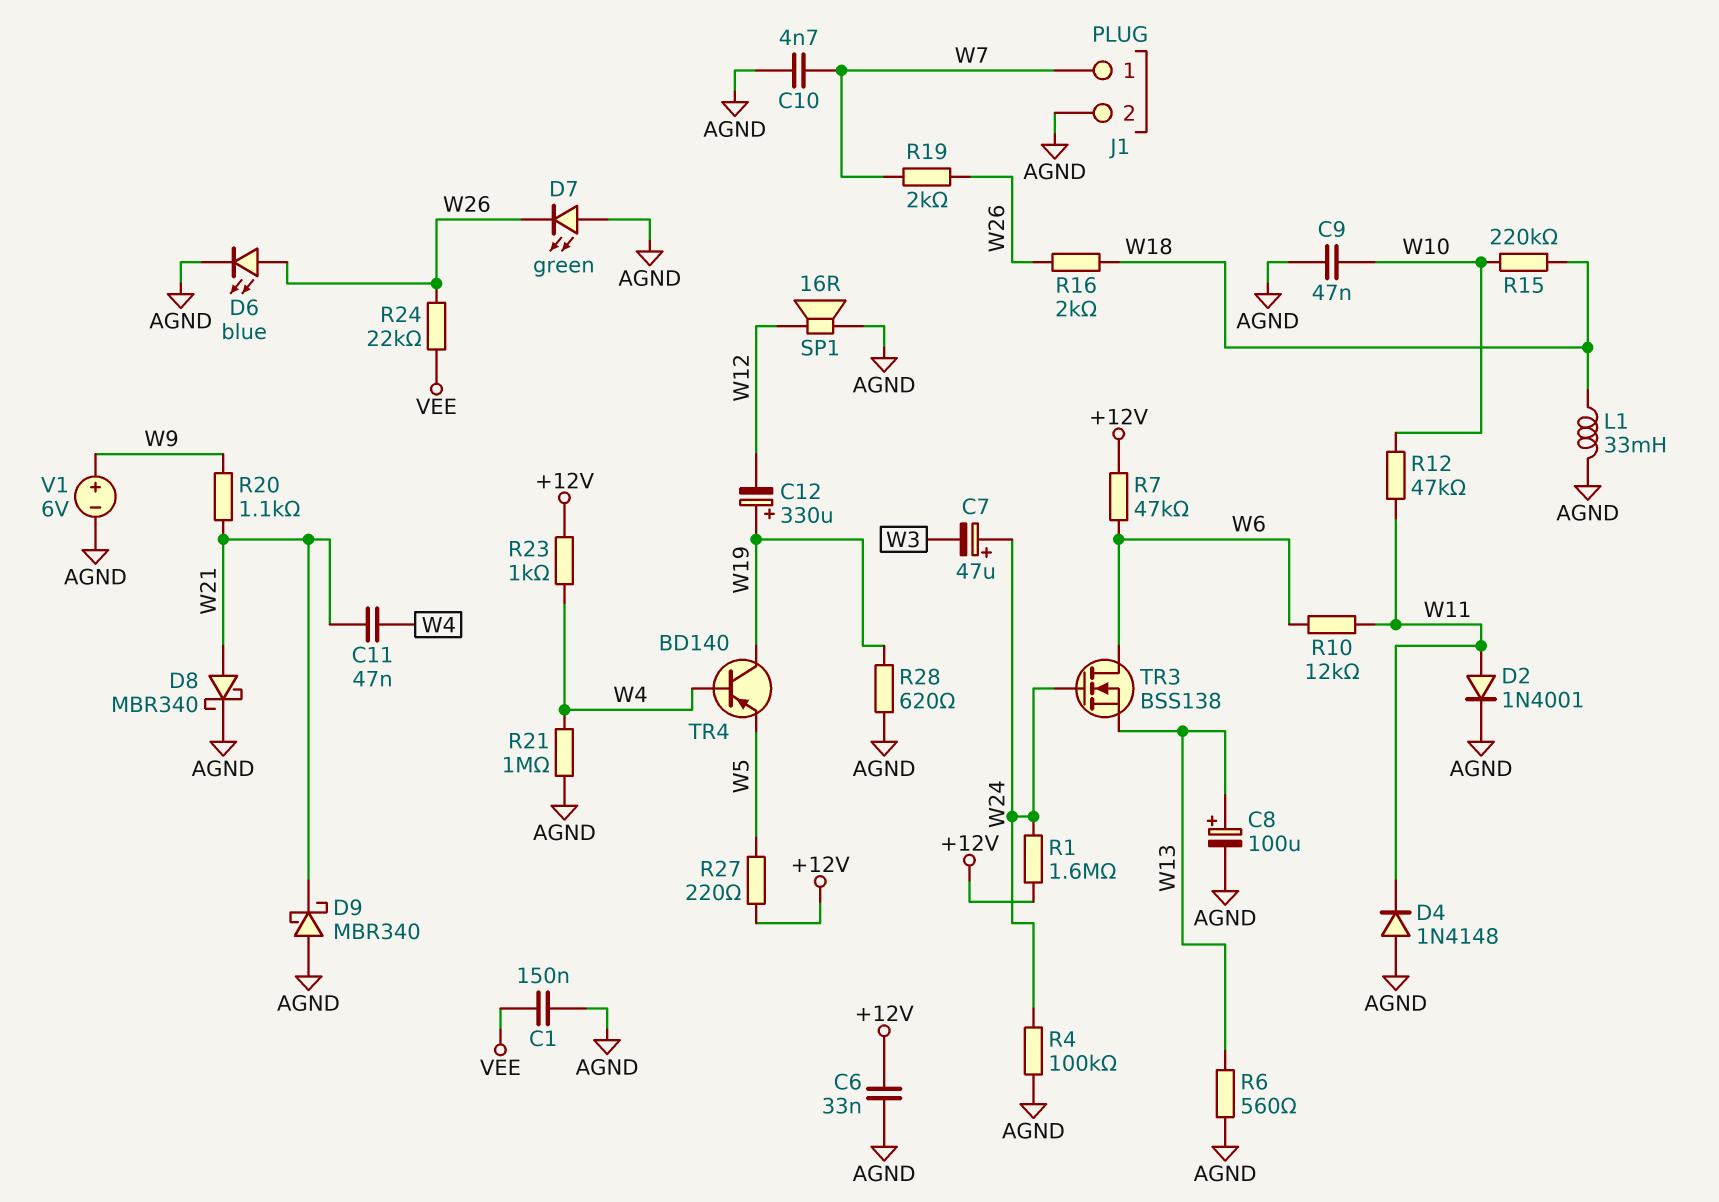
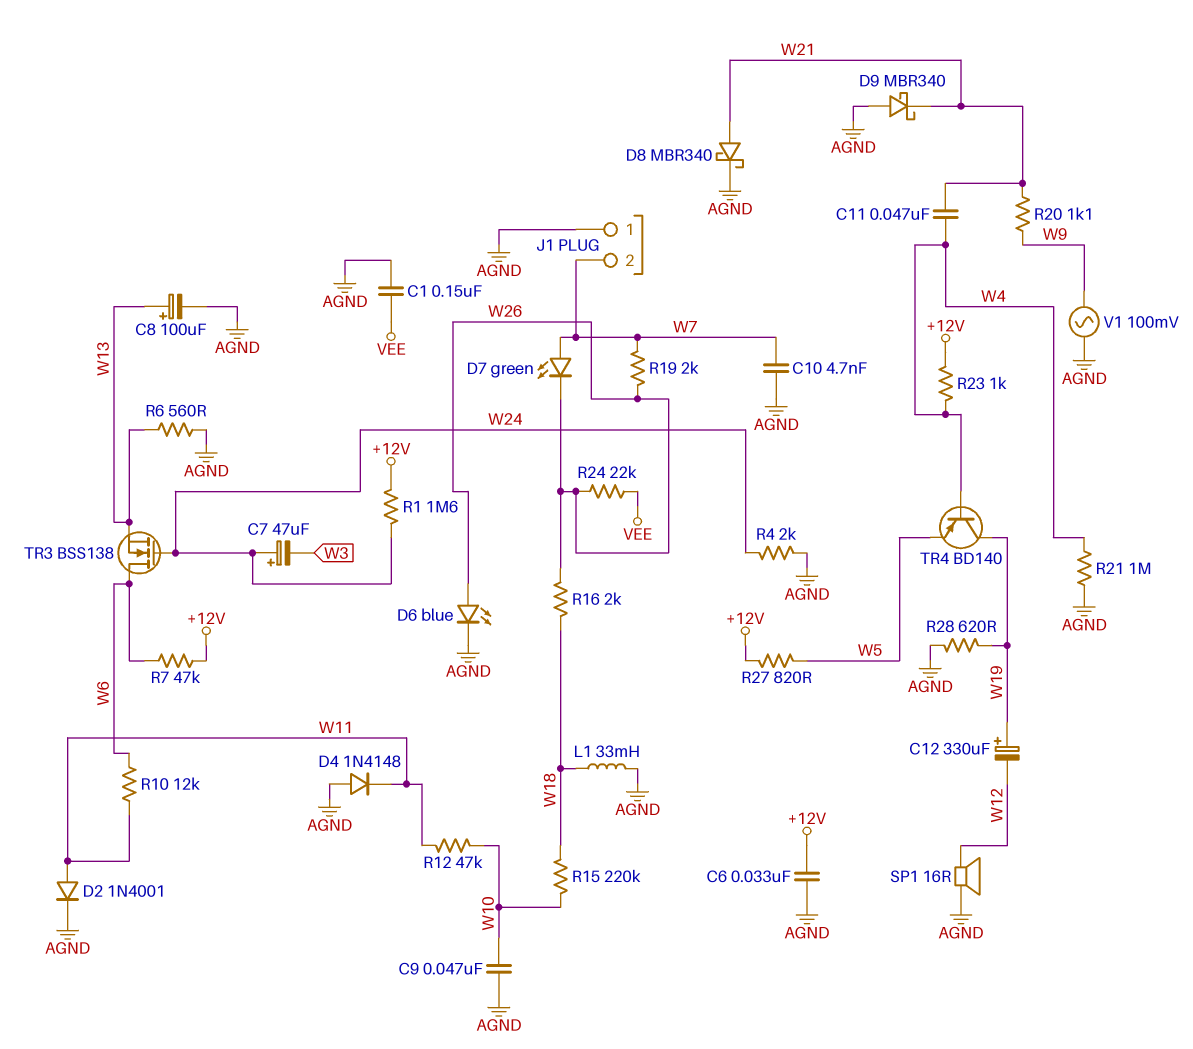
D7: LED green (A AGND, K W26) -> LED green (A W7, K W26)
J1 pin 1: W7 -> AGND
J1 pin 2: AGND -> W7
R4: 100k (AGND, W24) -> 2k (AGND, W24)
R27: 220 (+12V, W5) -> 820 (+12V, W5)
V1: 6V (plus W9, minus AGND) -> AC 100mV (AGND, W9)

